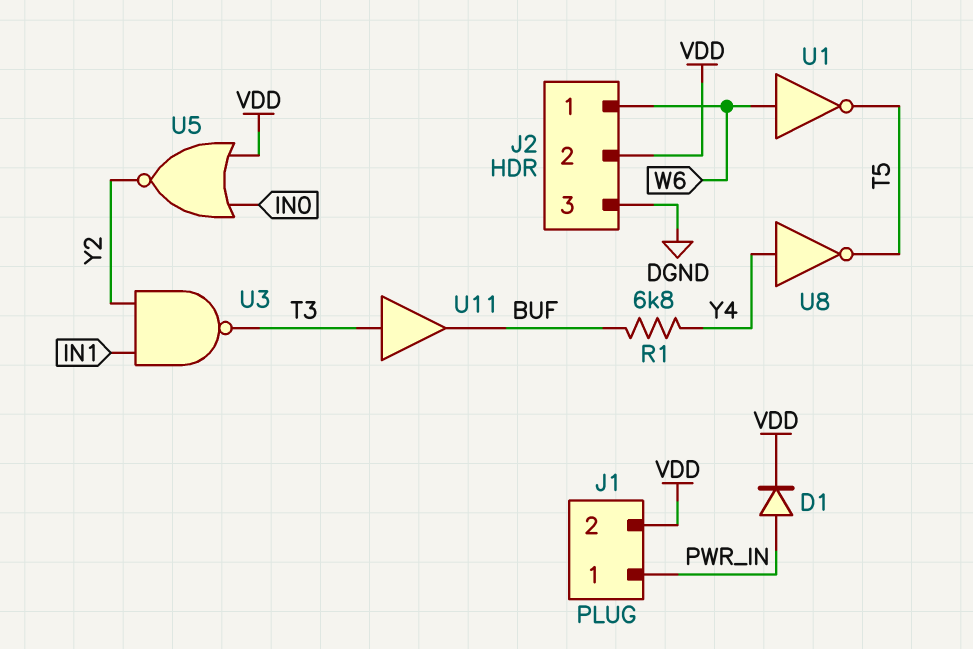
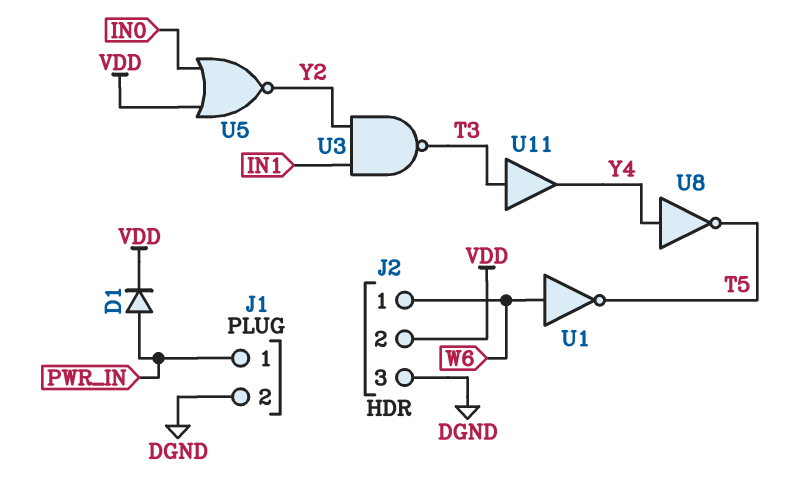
J1 pin 2: VDD -> DGND
R1: 6.8k (BUF, Y4) -> none
U11: buffer (in T3, out BUF) -> buffer (in T3, out Y4)

